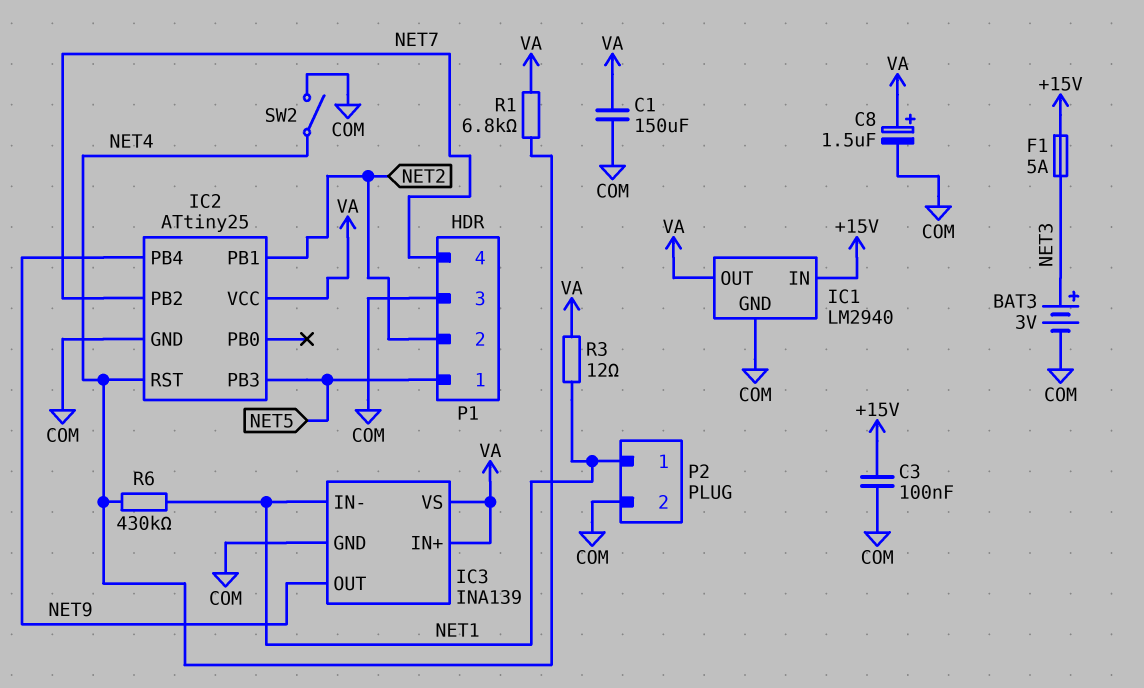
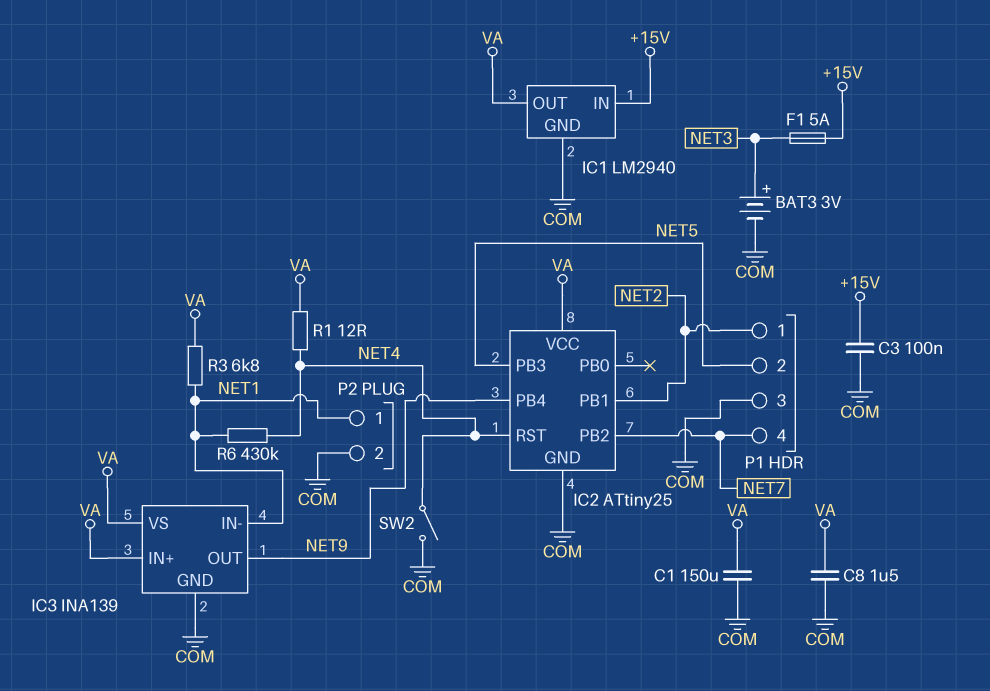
C8: 1.5uF (plus VA, minus COM) -> 1.5uF (COM, VA)
P1 pin 1: NET5 -> NET2
P1 pin 2: NET2 -> NET5
R1: 6.8k (NET4, VA) -> 12 (NET4, VA)
R3: 12 (NET1, VA) -> 6.8k (NET1, VA)

